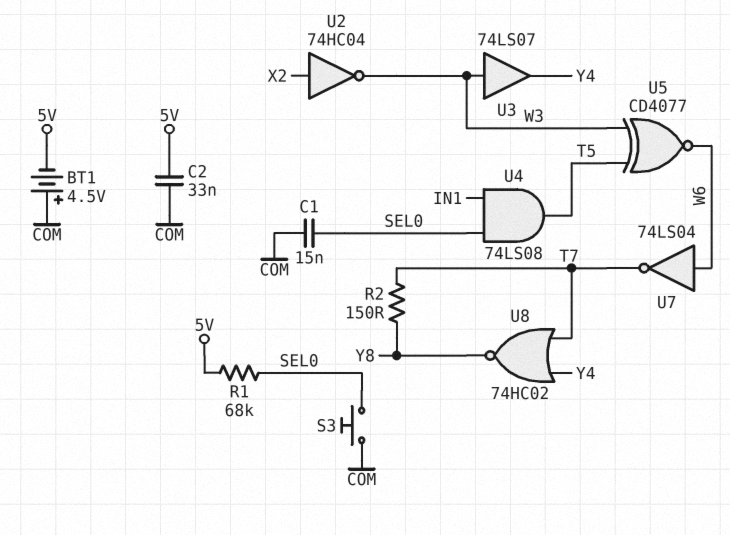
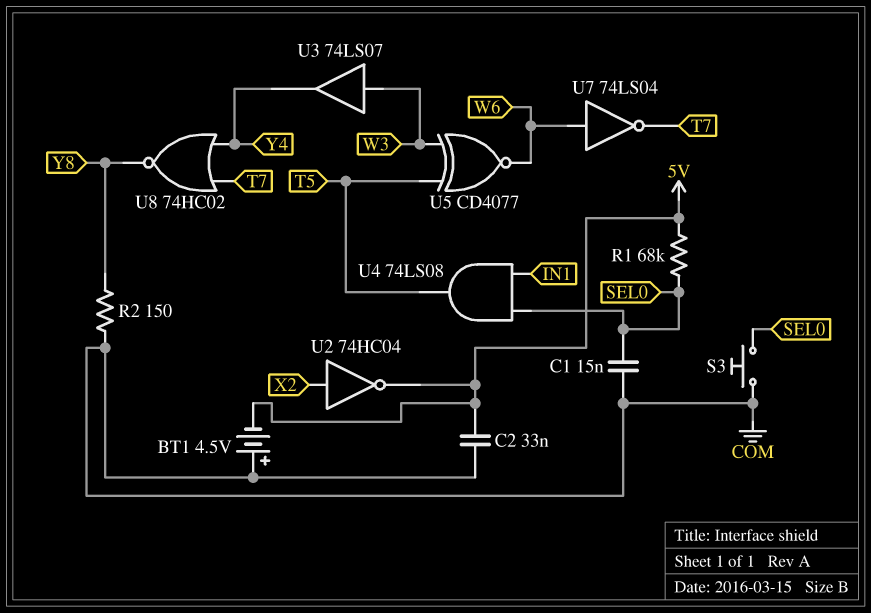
R2: 150 (T7, Y8) -> 150 (COM, Y8)
U2: NOT 74HC04 (in X2, out W3) -> NOT 74HC04 (in X2, out 5V)

